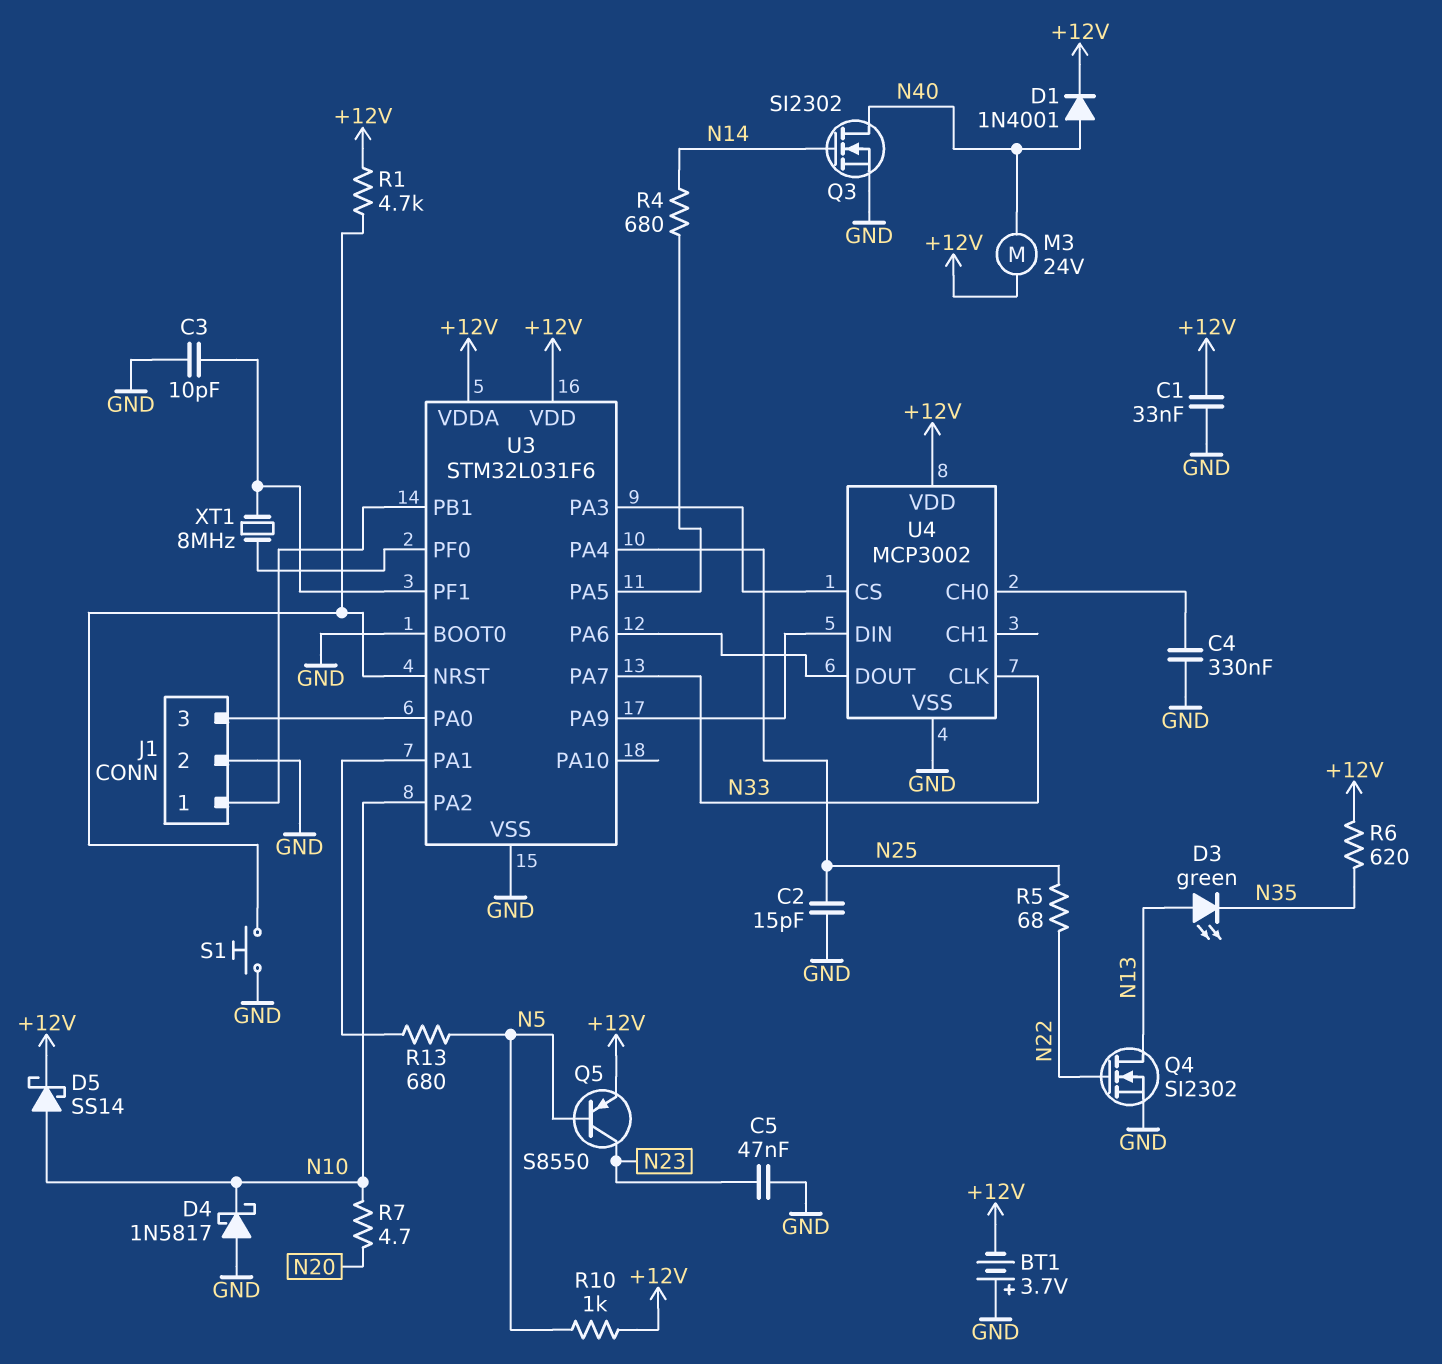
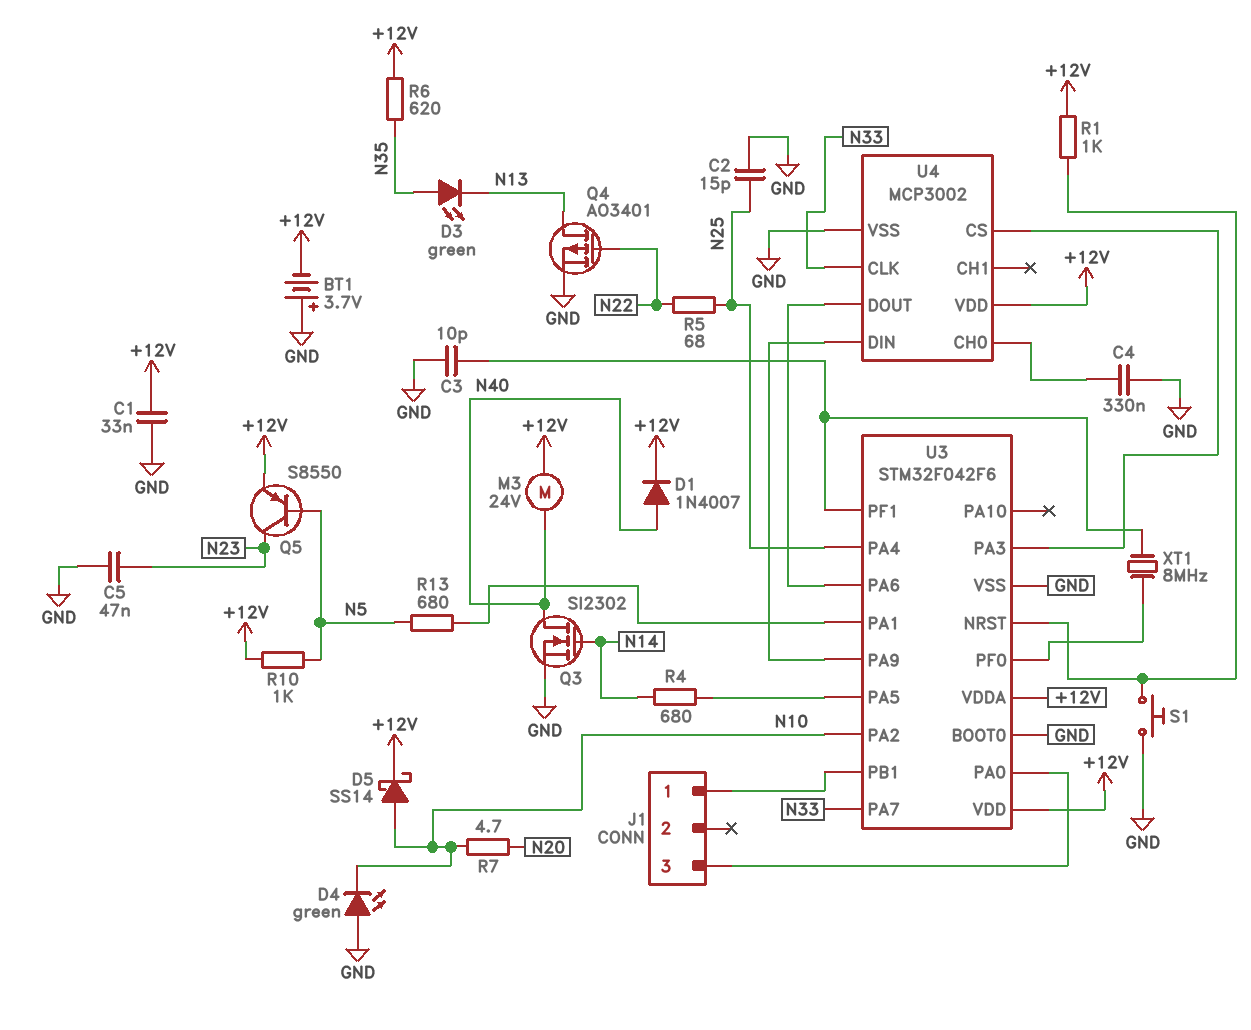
D1: diode 1N4001 (A N40, K +12V) -> diode 1N4007 (A N40, K +12V)
D3: LED green (A N13, K N35) -> LED green (A N35, K N13)
D4: schottky 1N5817 (A GND, K N10) -> LED green (A GND, K N10)
J1 pin 2: GND -> none
Q4: NMOS SI2302 (G N22, D N13, S GND) -> PMOS AO3401 (G N22, D N13, S GND)
R1: 4.7k (+12V, U3/NRST) -> 1k (+12V, U3/NRST)
U3: STM32L031F6 -> STM32F042F6

